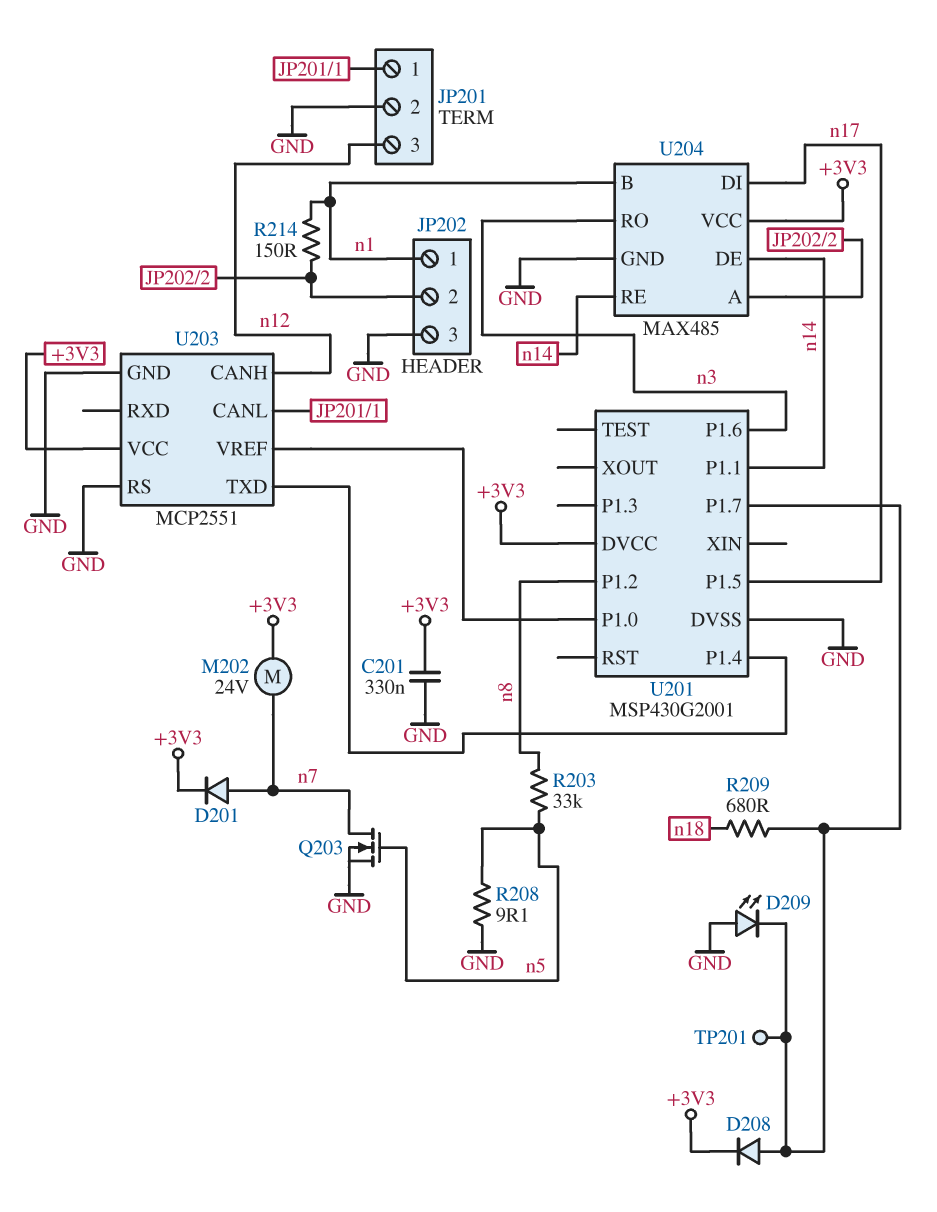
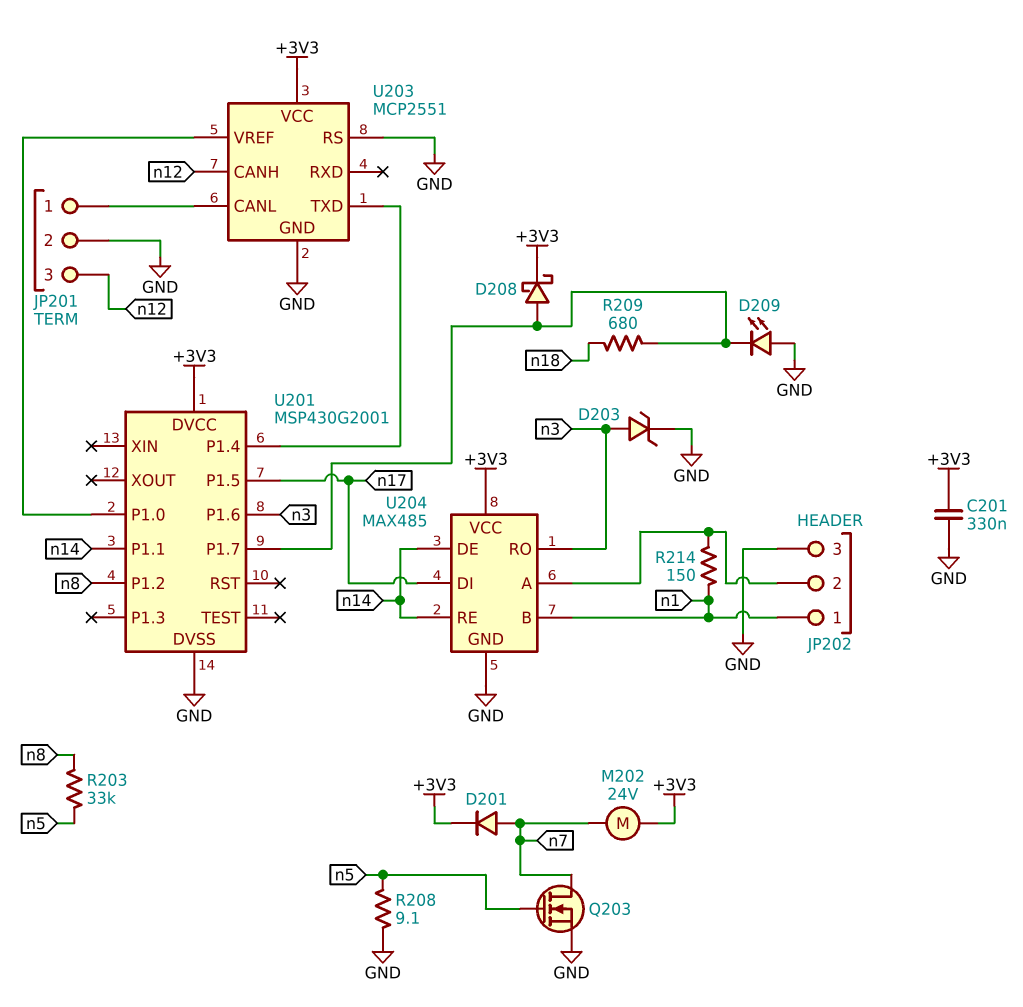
D203: none -> zener (A n3, K GND)
D208: diode (A U201/P1.7, K +3V3) -> schottky (A U201/P1.7, K +3V3)
TP201: test point (U201/P1.7) -> none

